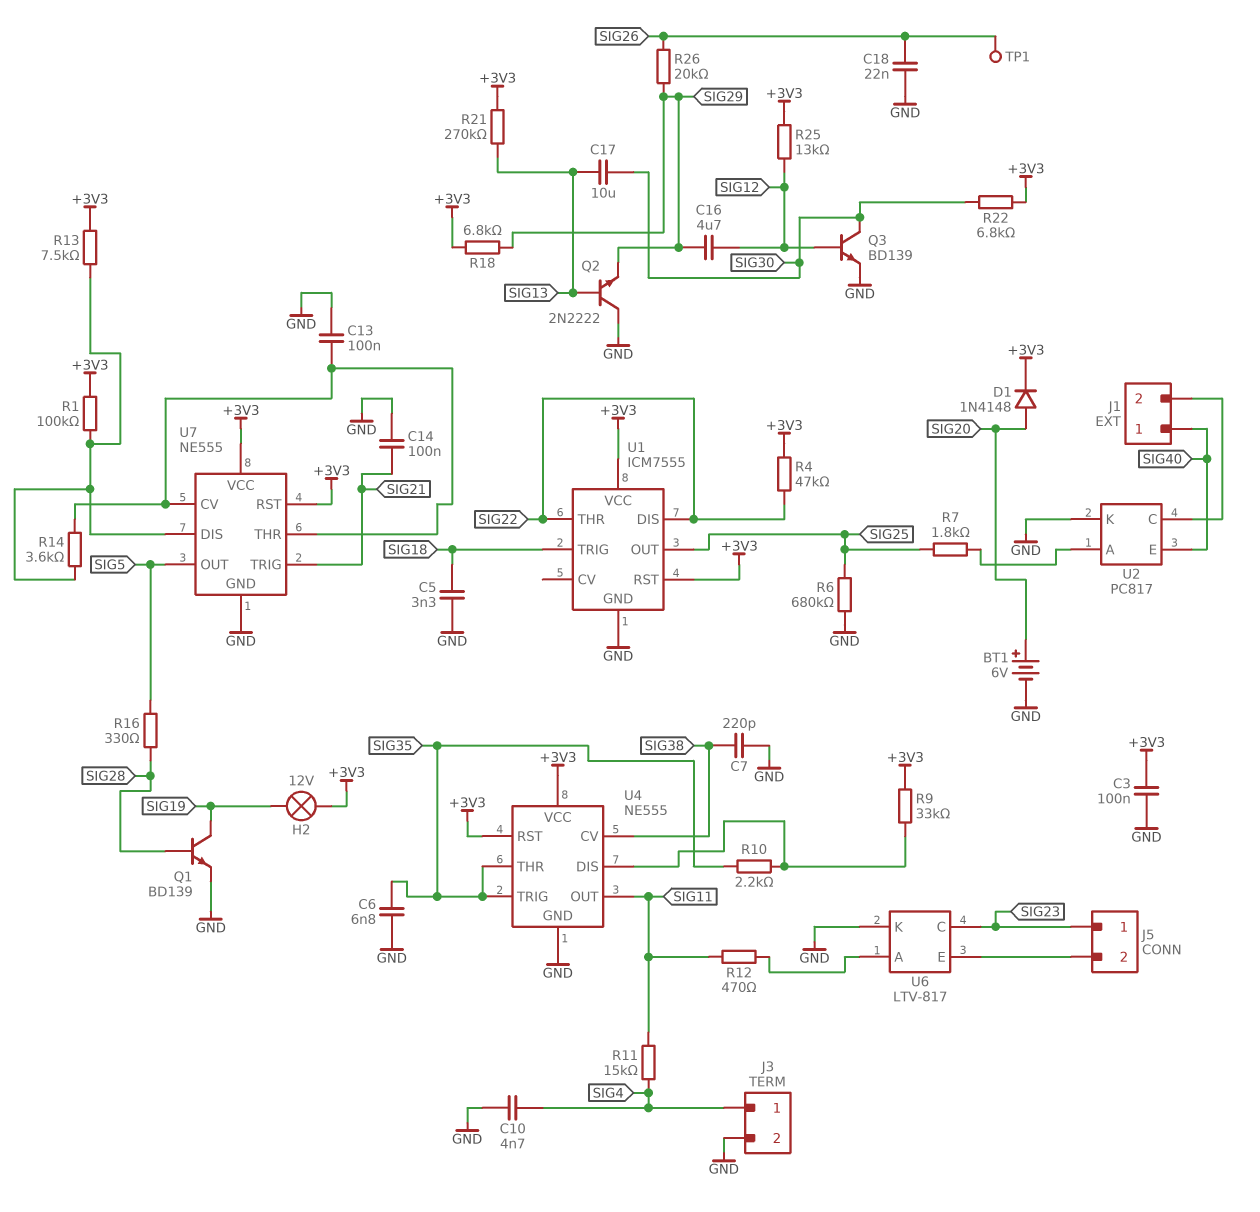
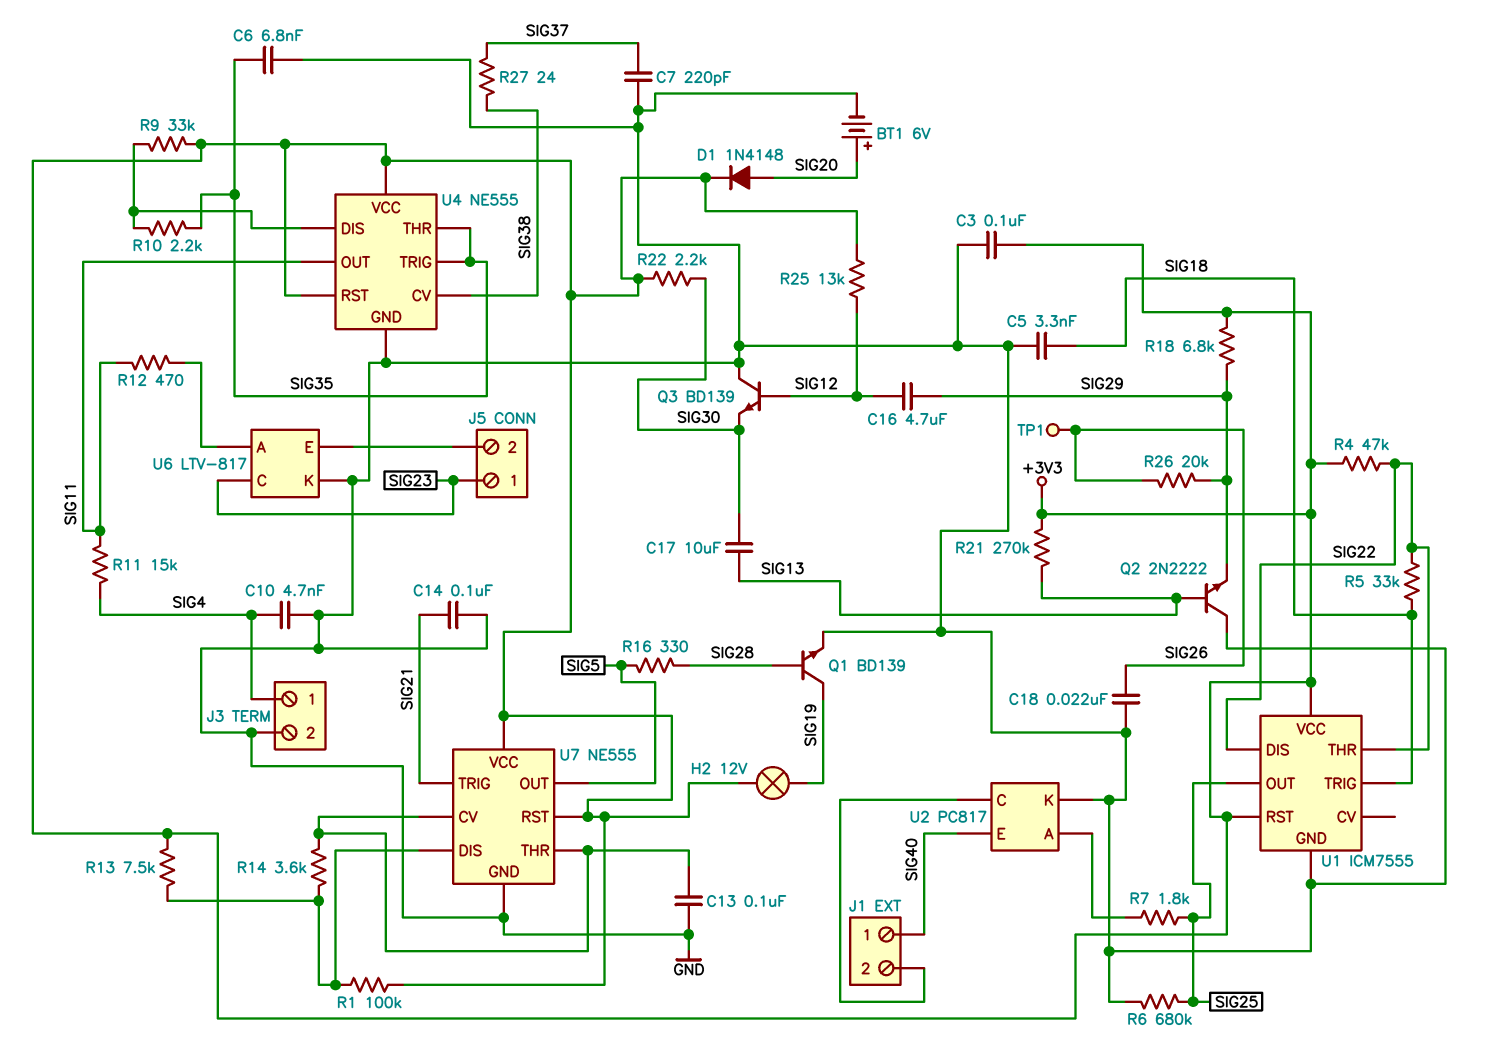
C7: 220pF (GND, SIG38) -> 220pF (GND, SIG37)
Q3: NPN BD139 (B SIG12, C SIG30, E GND) -> NPN BD139 (B SIG12, C GND, E SIG30)
R5: none -> 33k (SIG18, SIG22)
R22: 6.8k (+3V3, SIG30) -> 2.2k (+3V3, SIG30)
R27: none -> 24 (SIG37, SIG38)

